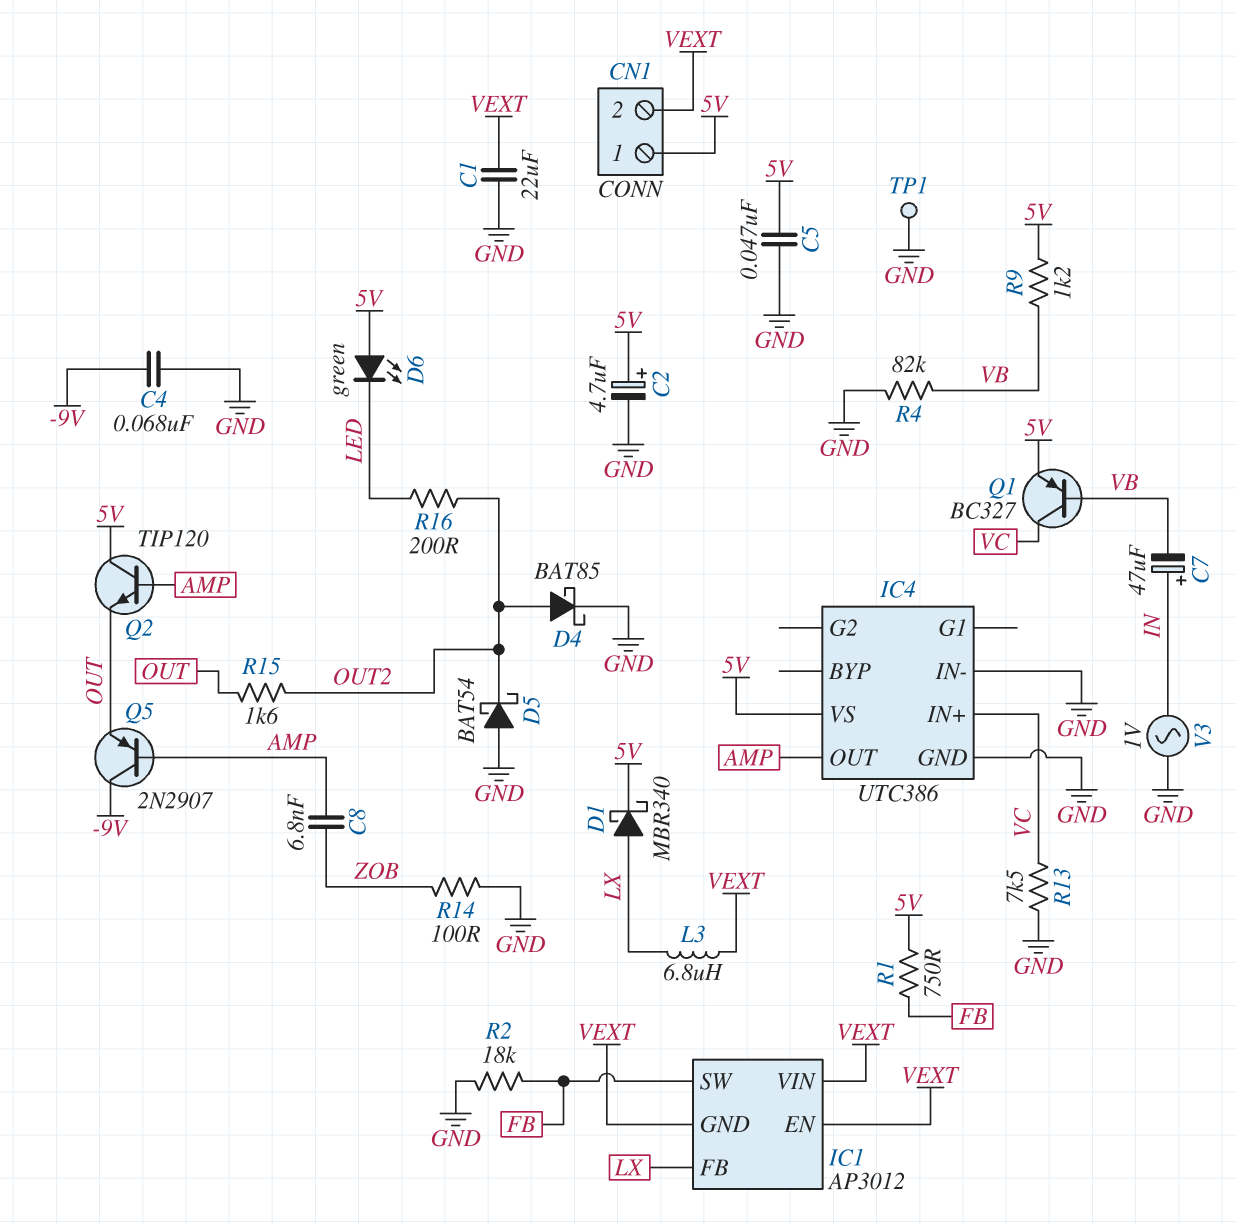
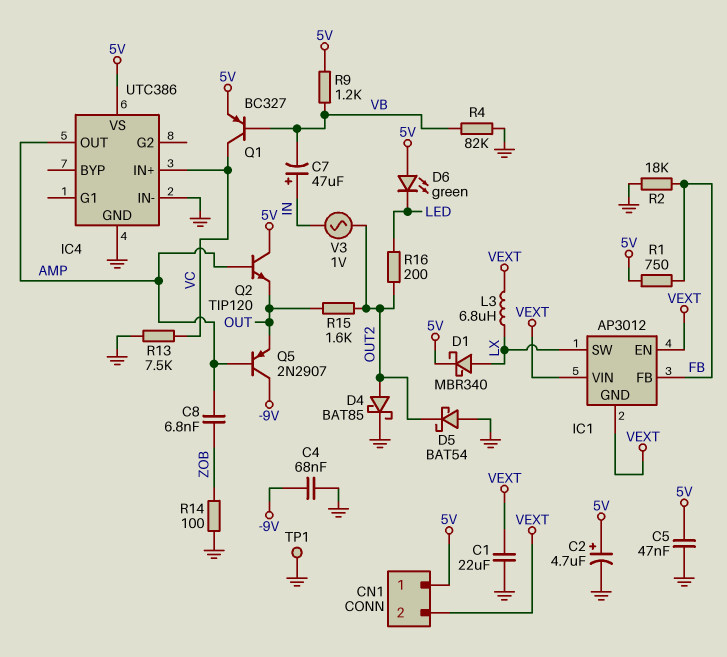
IC1 pin FB: LX -> FB
IC1 pin SW: FB -> LX
V3: AC 1V (GND, IN) -> AC 1V (IN, OUT2)

